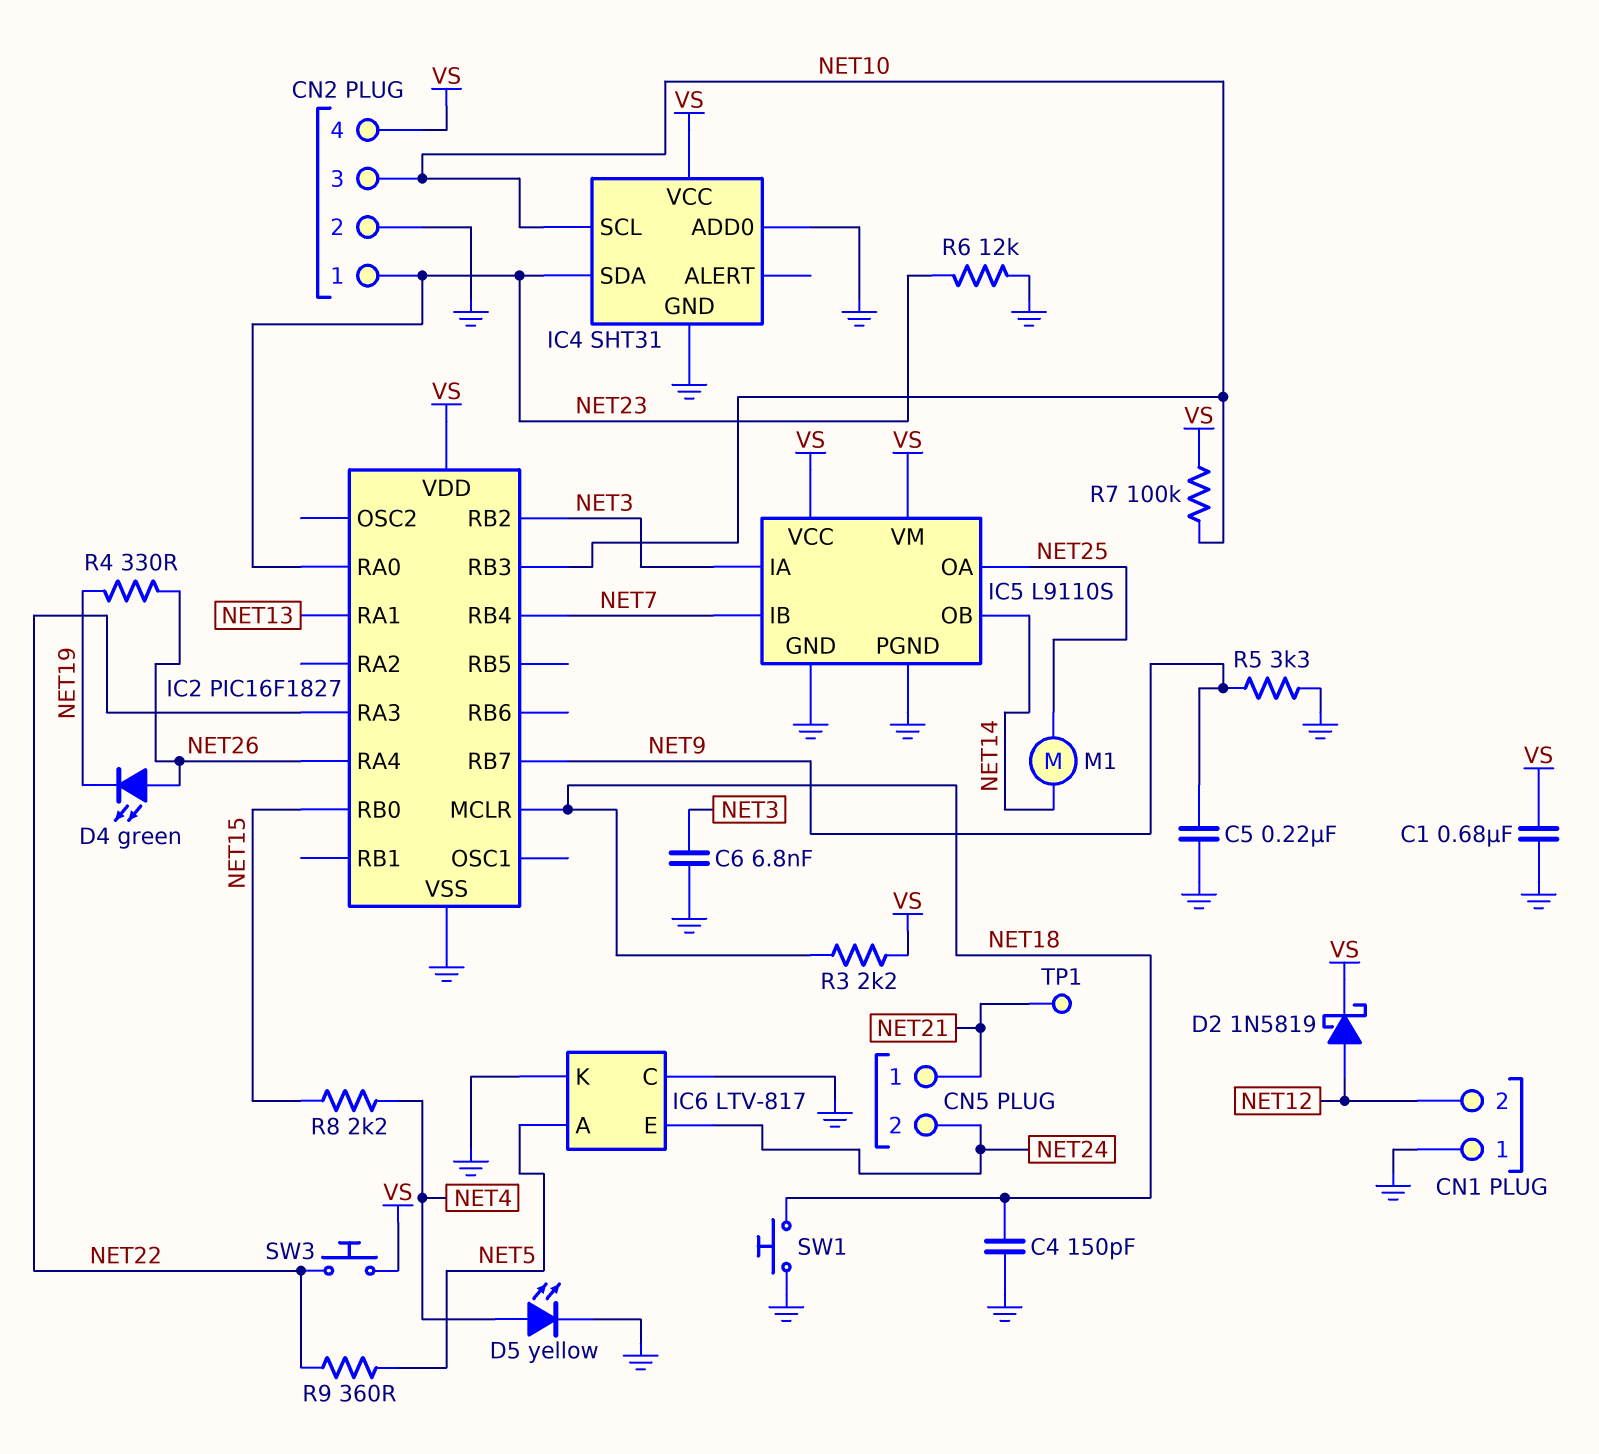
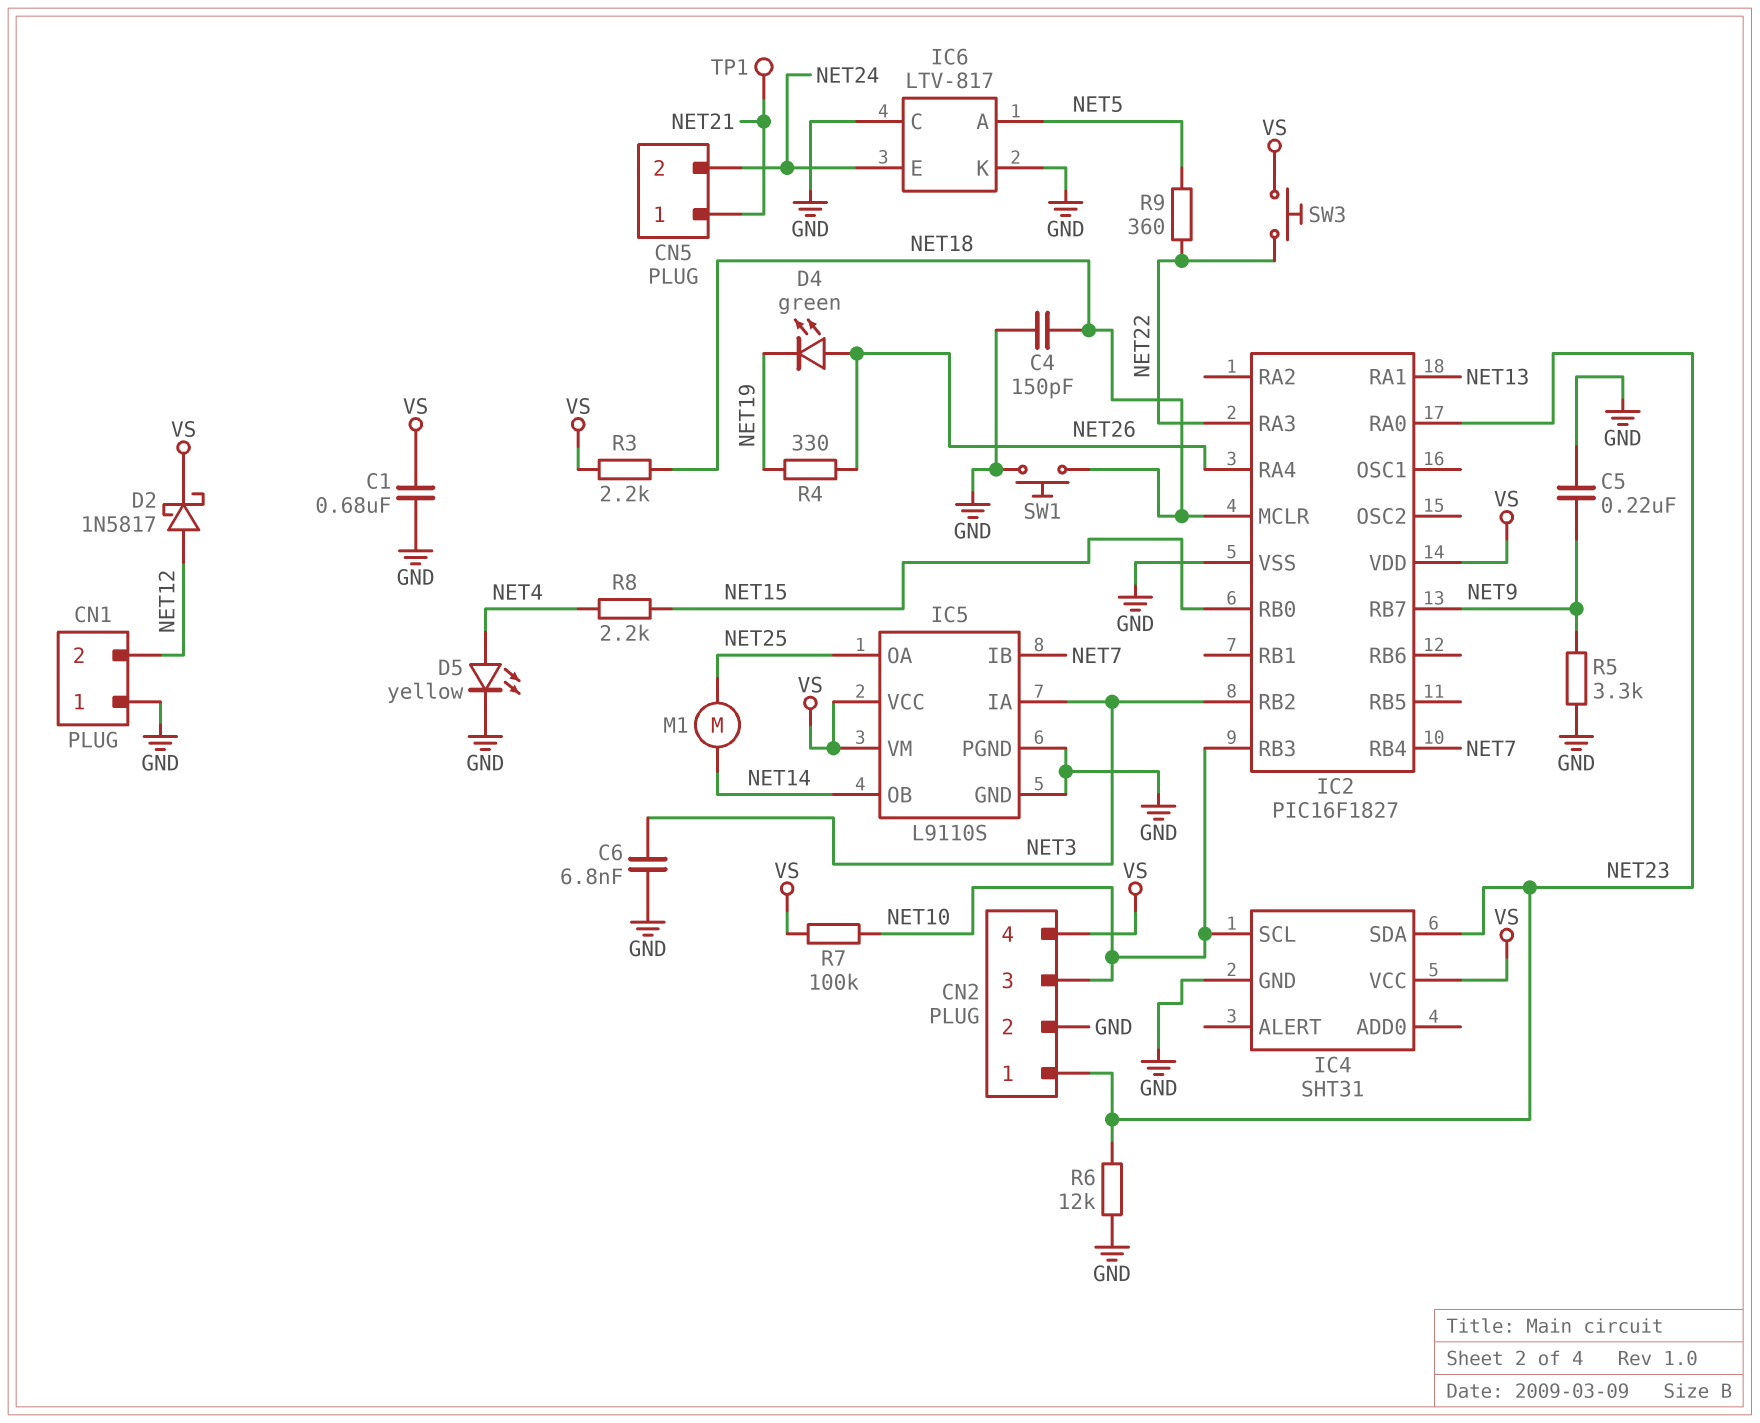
D2: schottky 1N5819 (A NET12, K VS) -> schottky 1N5817 (A NET12, K VS)
IC4 pin ADD0: GND -> none

